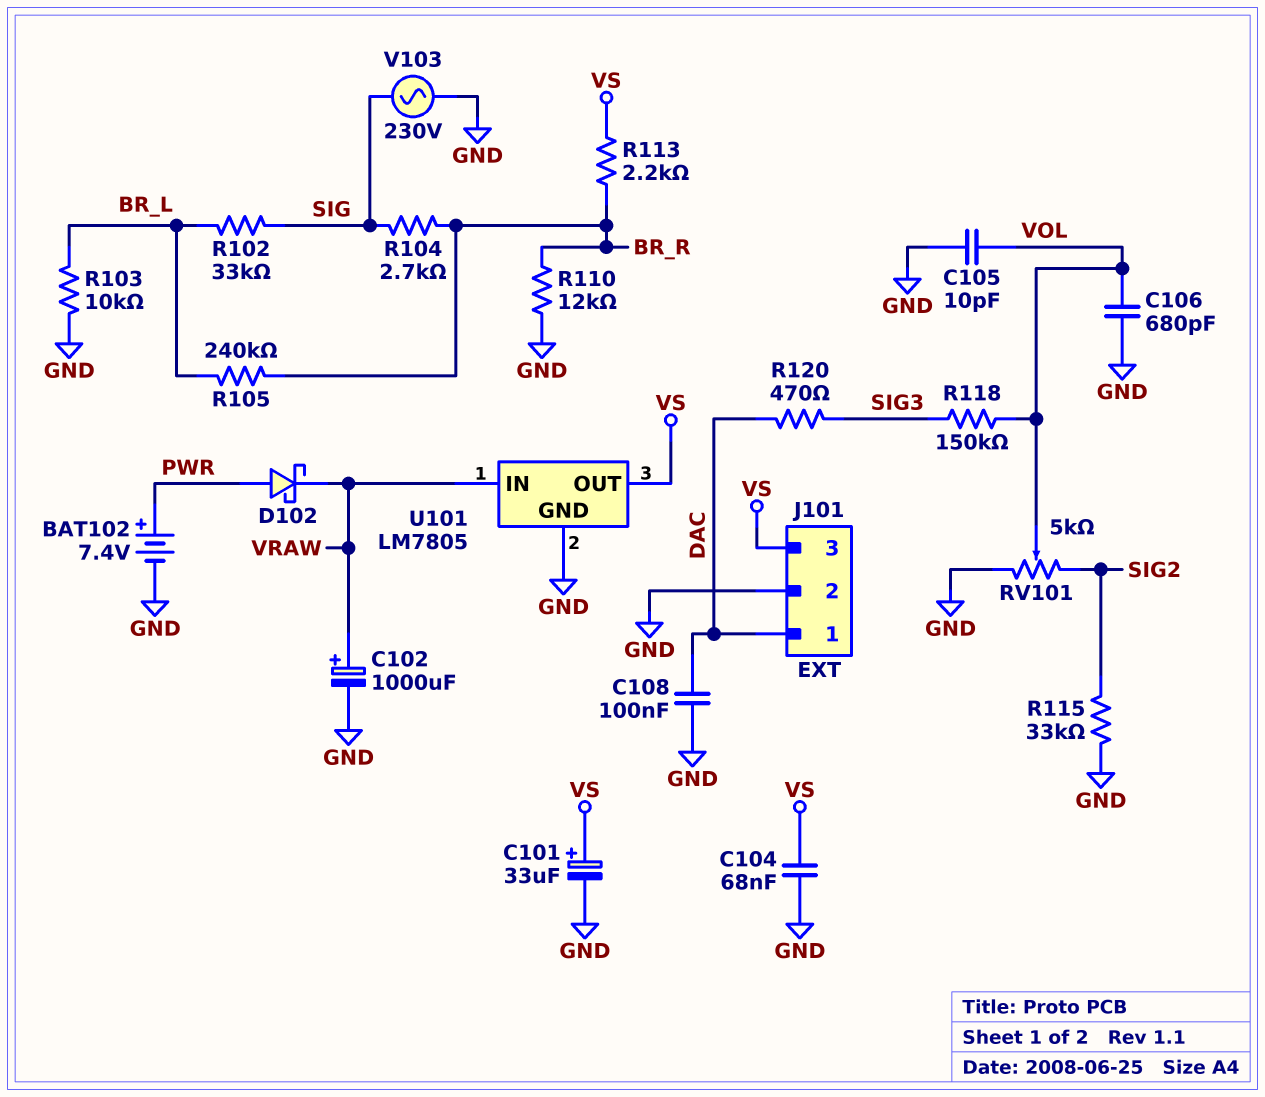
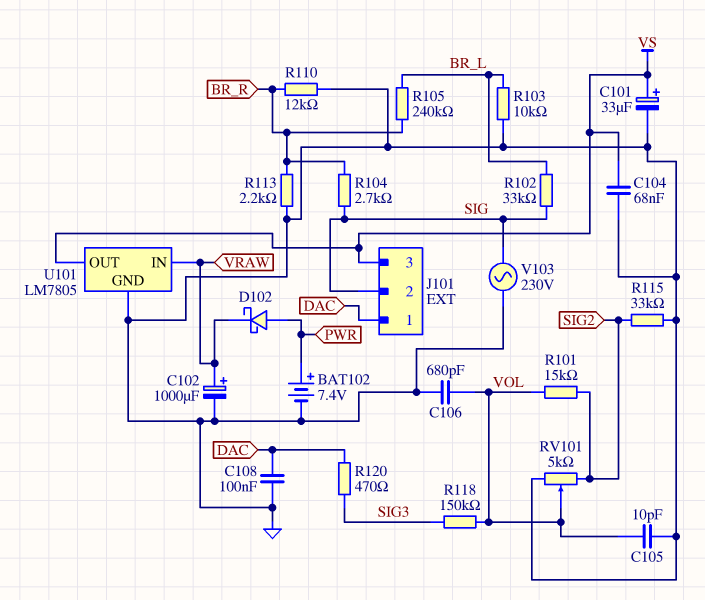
J101 pin 2: GND -> SIG
R101: none -> 15k (SIG2, VOL)
R113: 2.2k (BR_R, VS) -> 2.2k (BR_R, GND)

